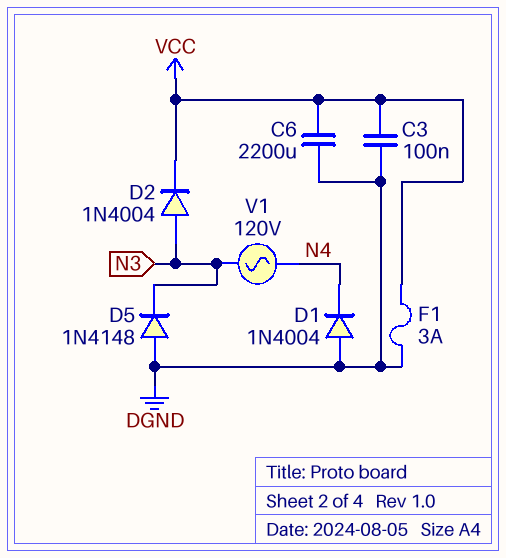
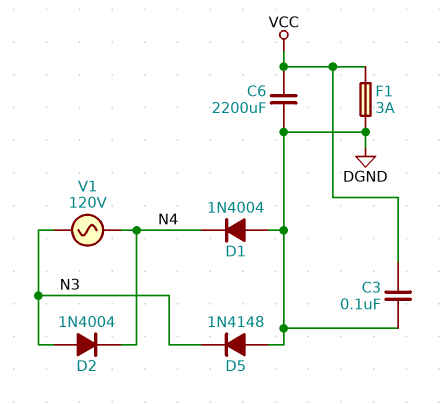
D2: diode 1N4004 (A N3, K VCC) -> diode 1N4004 (A N3, K N4)

